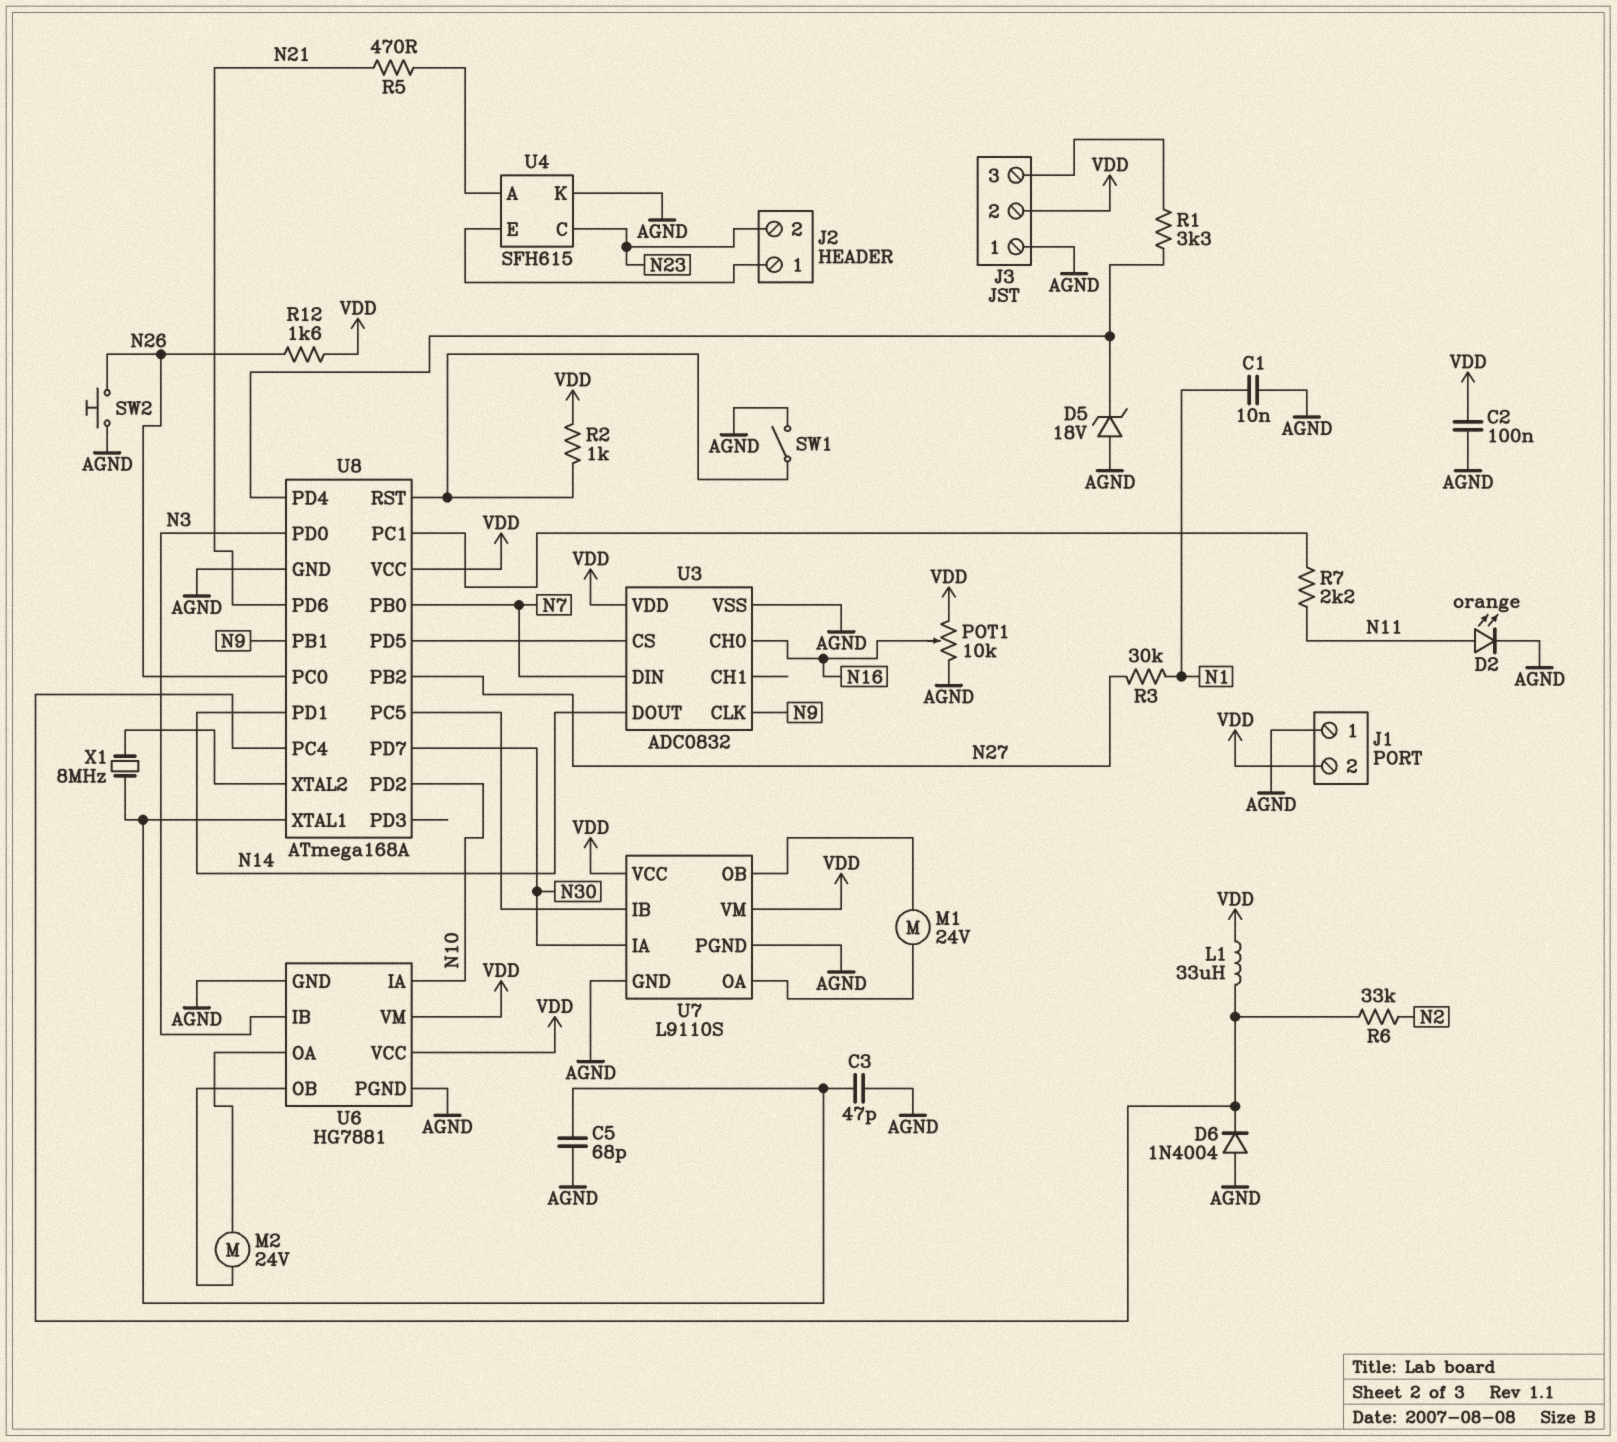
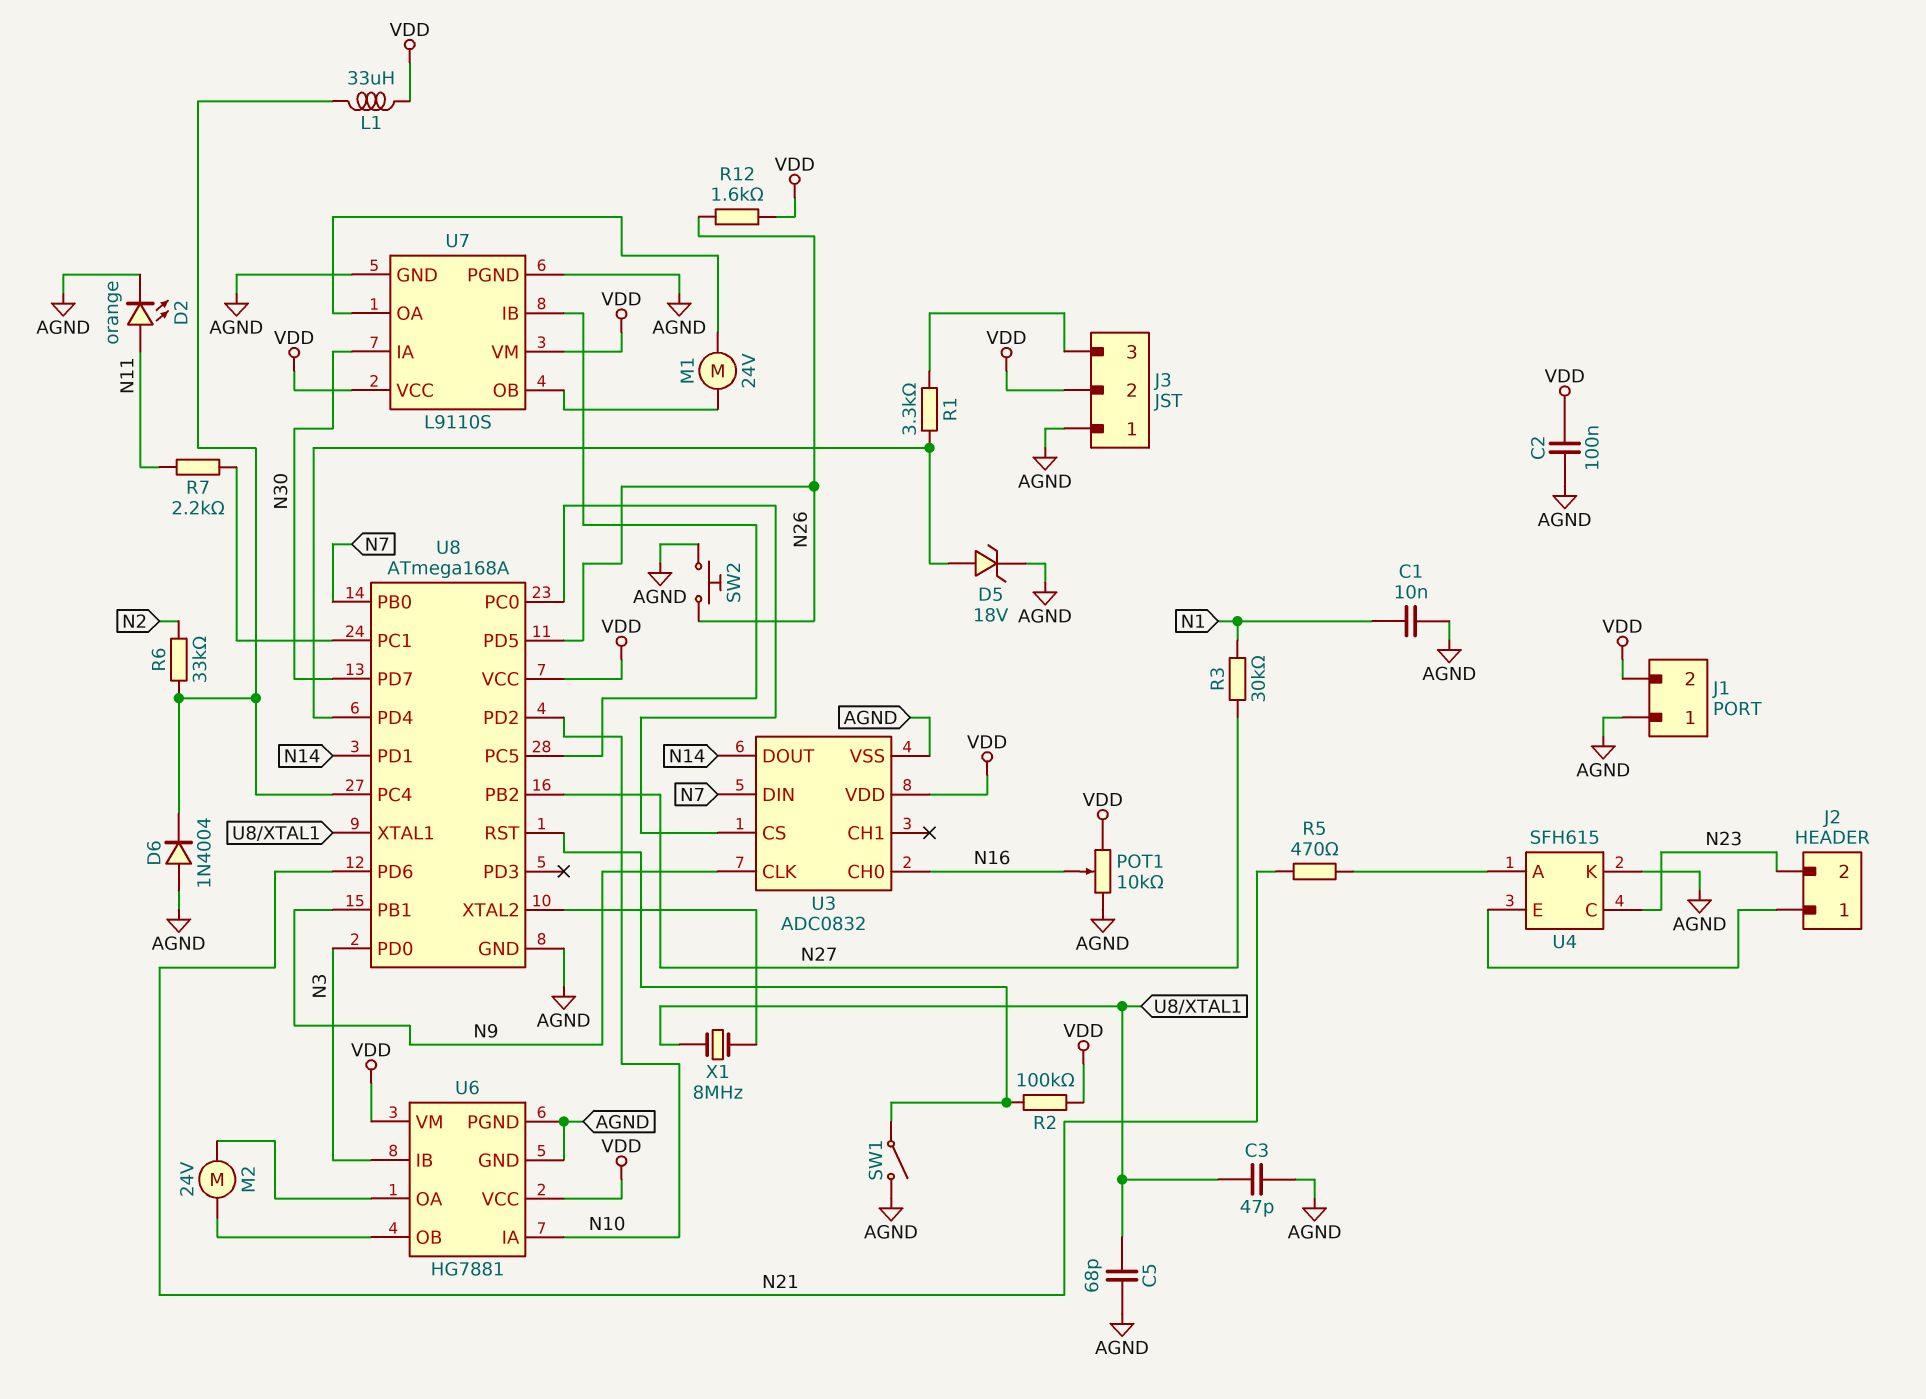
D5: zener 18V (A AGND, K U8/PD4) -> zener 18V (A U8/PD4, K AGND)
R2: 1k (U8/RST, VDD) -> 100k (U8/RST, VDD)
U8 pin PC0: N26 -> U3/CS
U8 pin PD5: U3/CS -> N26

